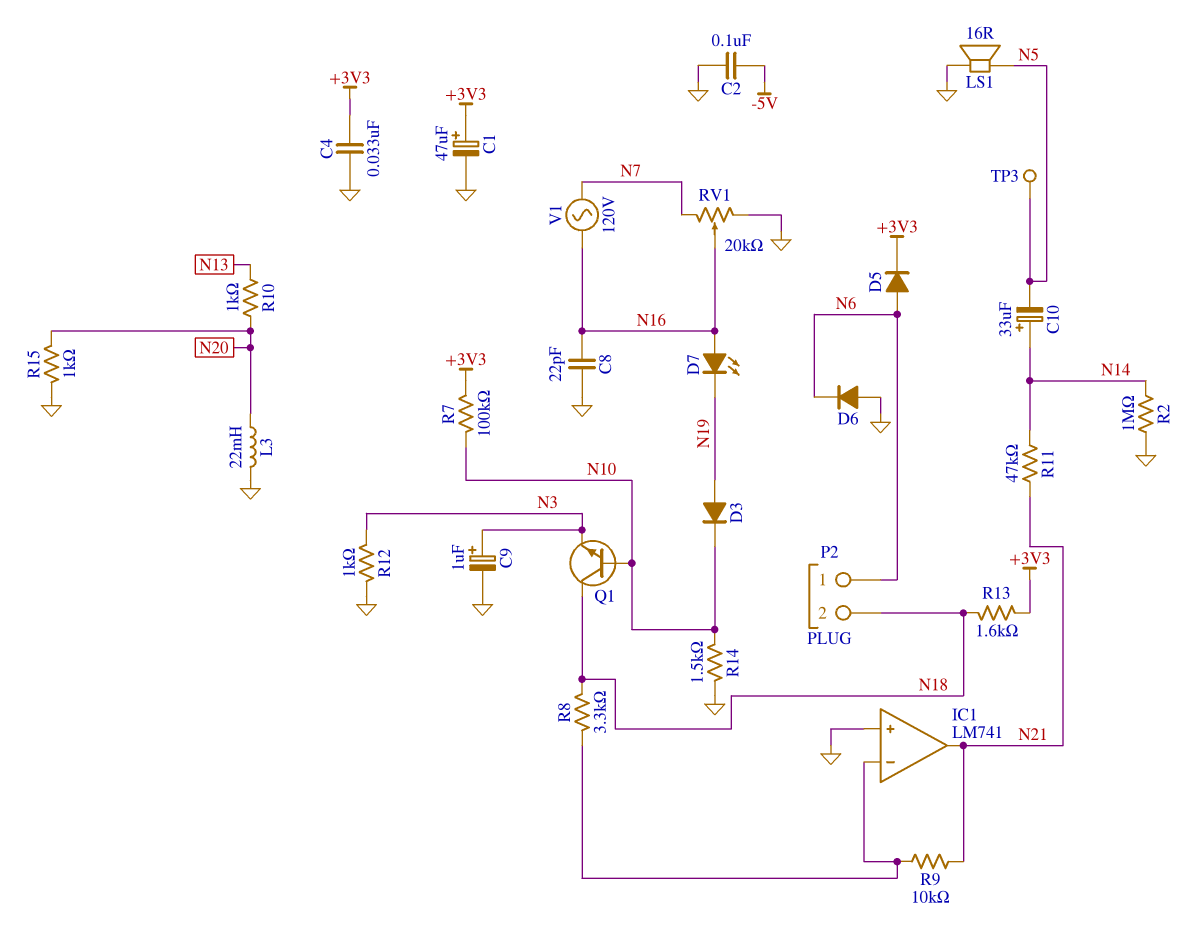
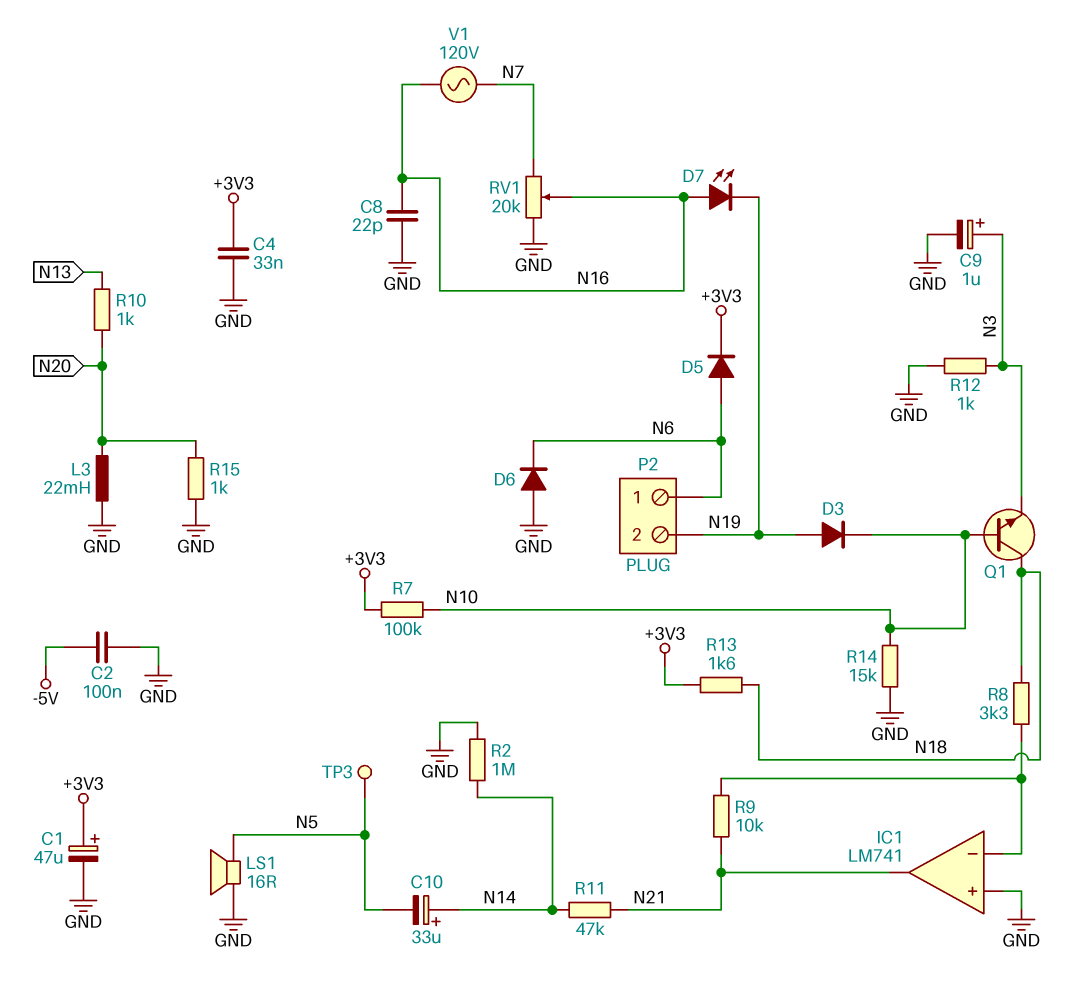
P2 pin 2: N18 -> N19
R14: 1.5k (GND, N10) -> 15k (GND, N10)

